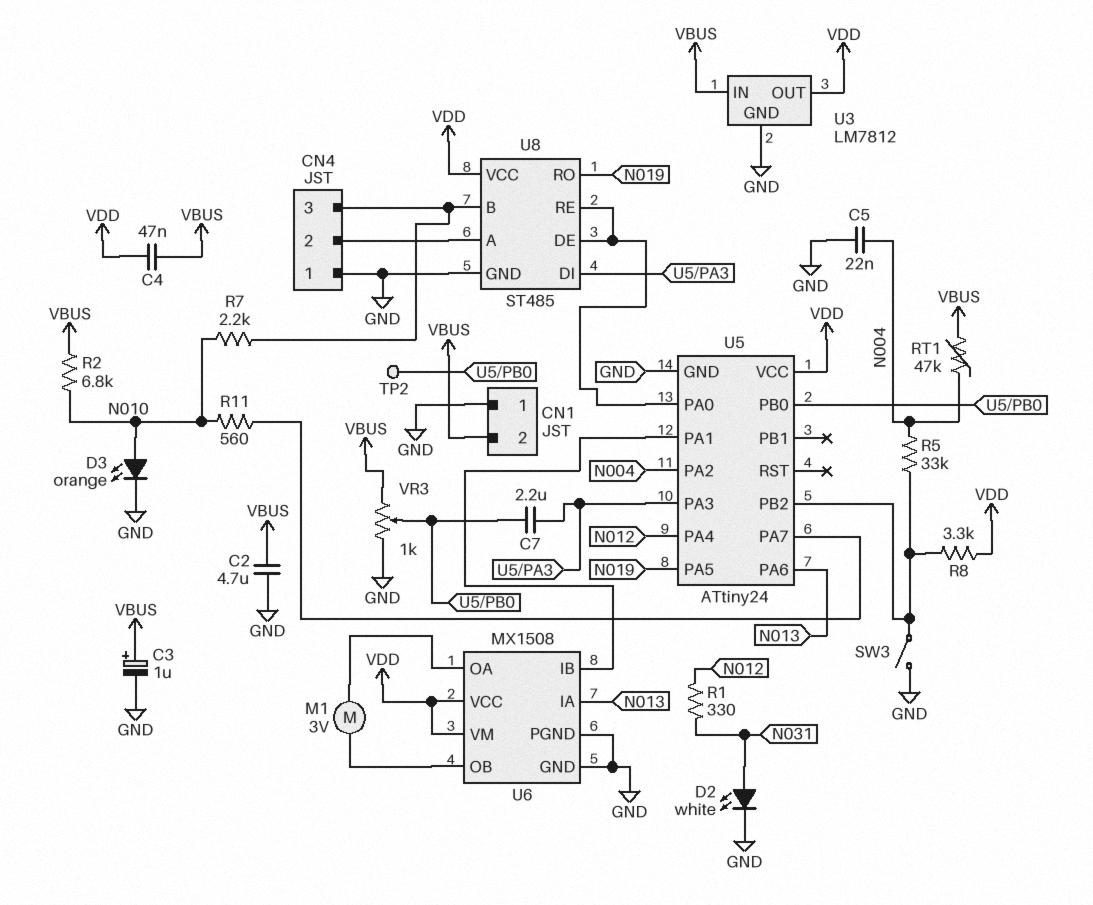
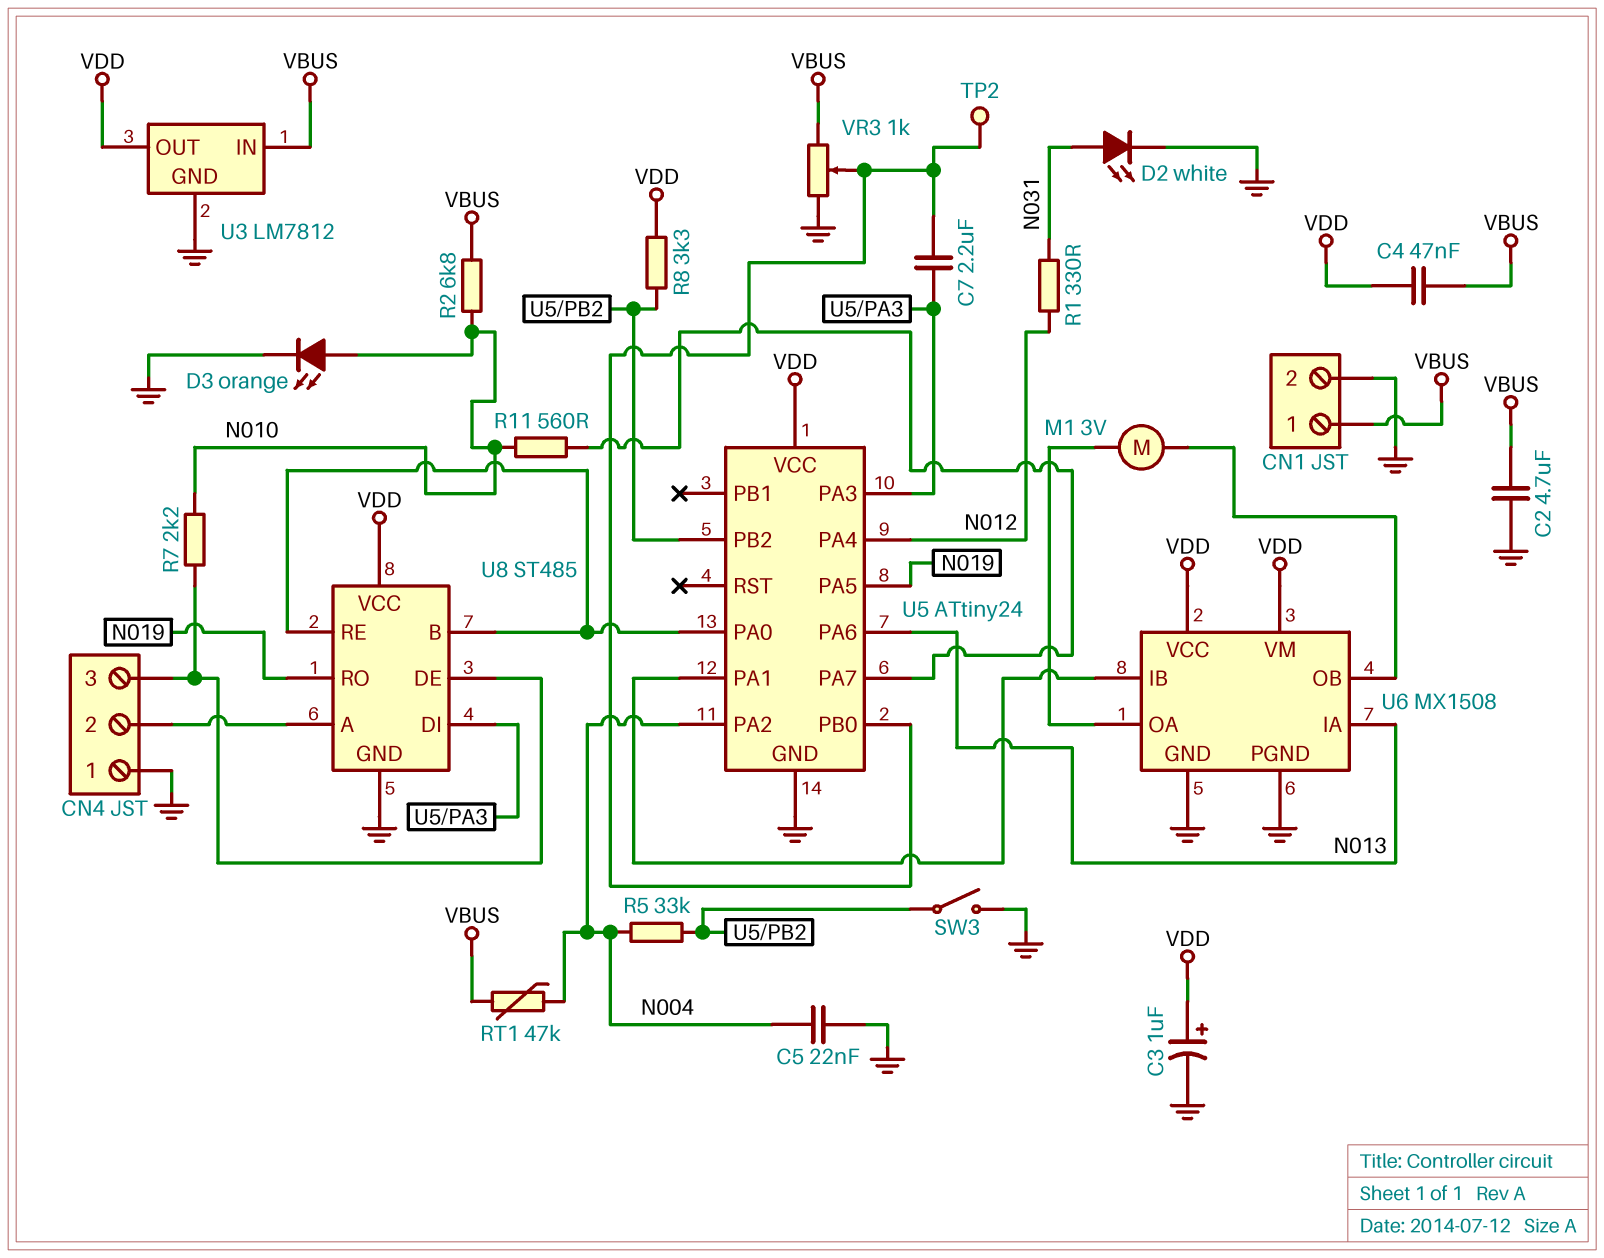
C3: 1uF (plus VBUS, minus GND) -> 1uF (plus VDD, minus GND)
CN1 pin 1: GND -> VBUS
CN1 pin 2: VBUS -> GND
U8 pin B: CN4/3 -> U5/PA0
U8 pin DE: U5/PA0 -> CN4/3

